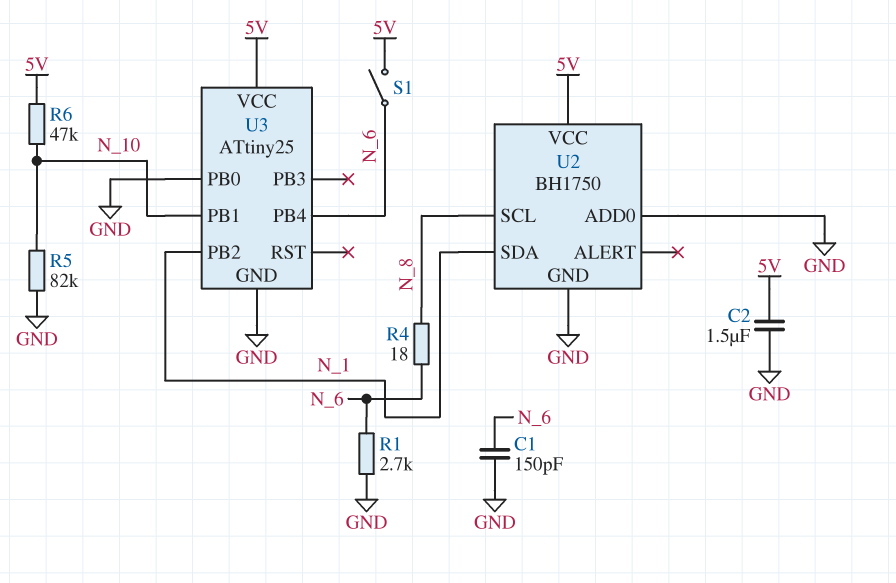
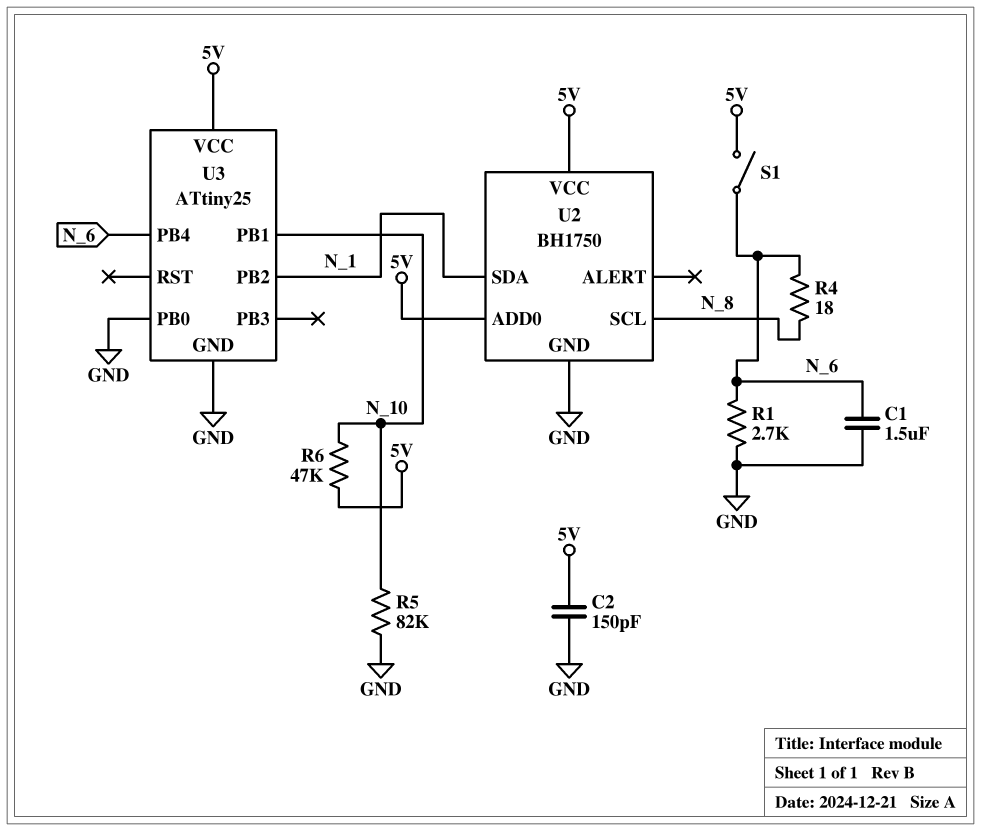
C1: 150pF (GND, N_6) -> 1.5uF (GND, N_6)
C2: 1.5uF (5V, GND) -> 150pF (5V, GND)
U2 pin ADD0: GND -> 5V

